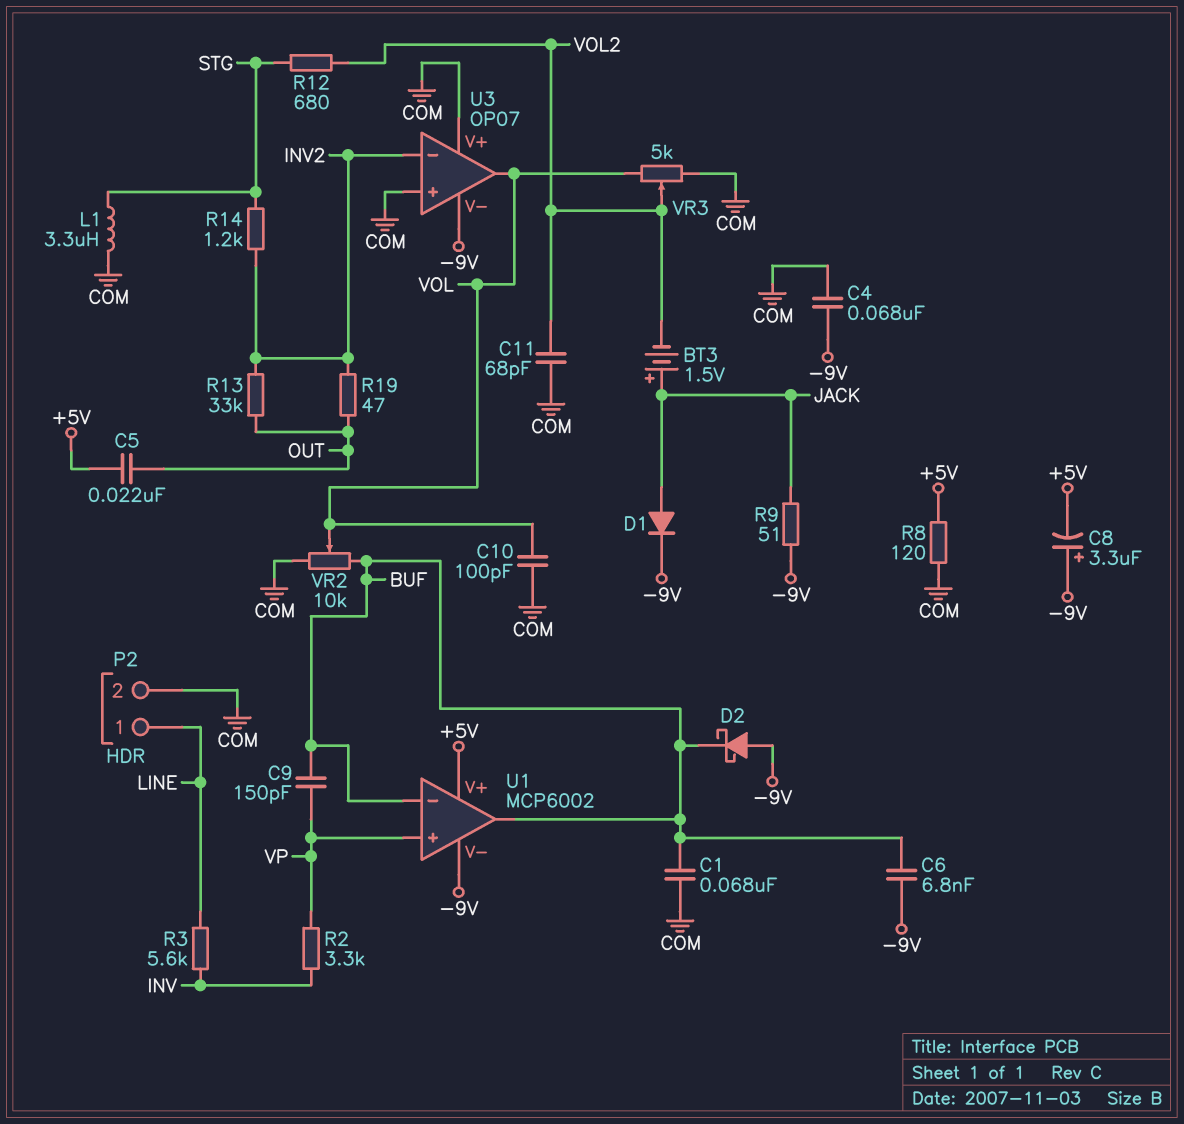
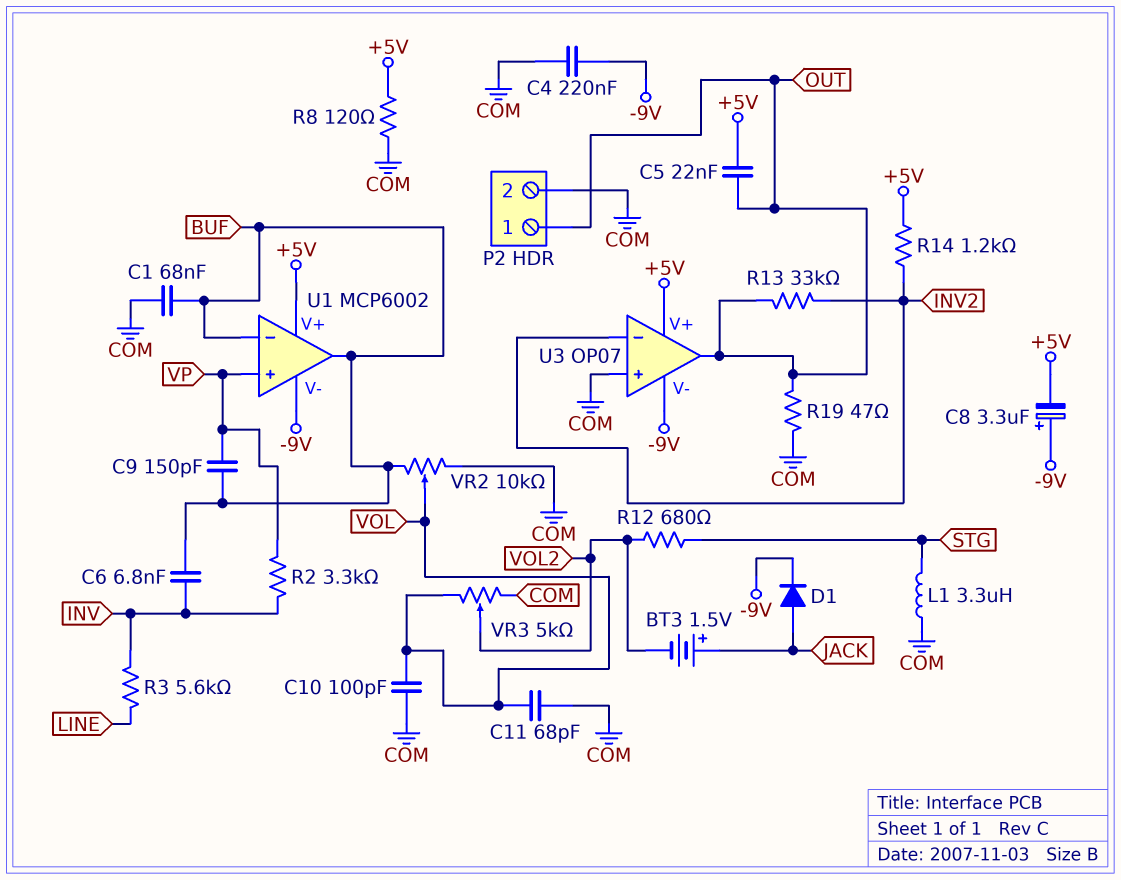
C4: 68nF (-9V, COM) -> 220nF (-9V, COM)
C6: 6.8nF (-9V, BUF) -> 6.8nF (BUF, INV)
C11: 68pF (COM, VOL2) -> 68pF (COM, VOL)
D2: schottky (A -9V, K BUF) -> none
P2 pin 1: LINE -> OUT
R9: 51 (-9V, JACK) -> none
R14: 1.2k (INV2, STG) -> 1.2k (+5V, INV2)
R19: 47 (INV2, OUT) -> 47 (COM, OUT)
U3 pin V+: COM -> +5V
U3 pin out: VOL -> OUT

